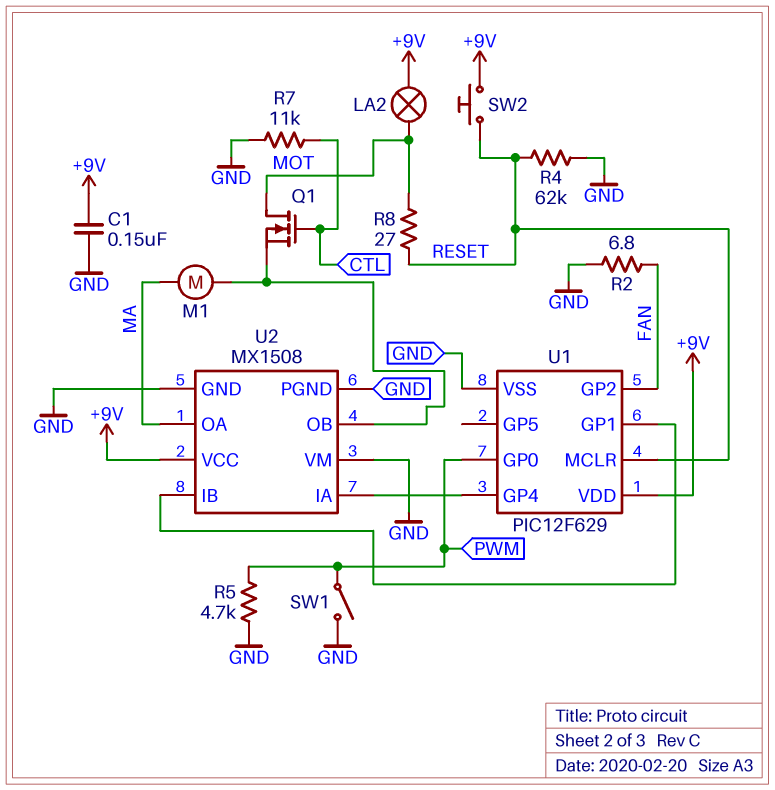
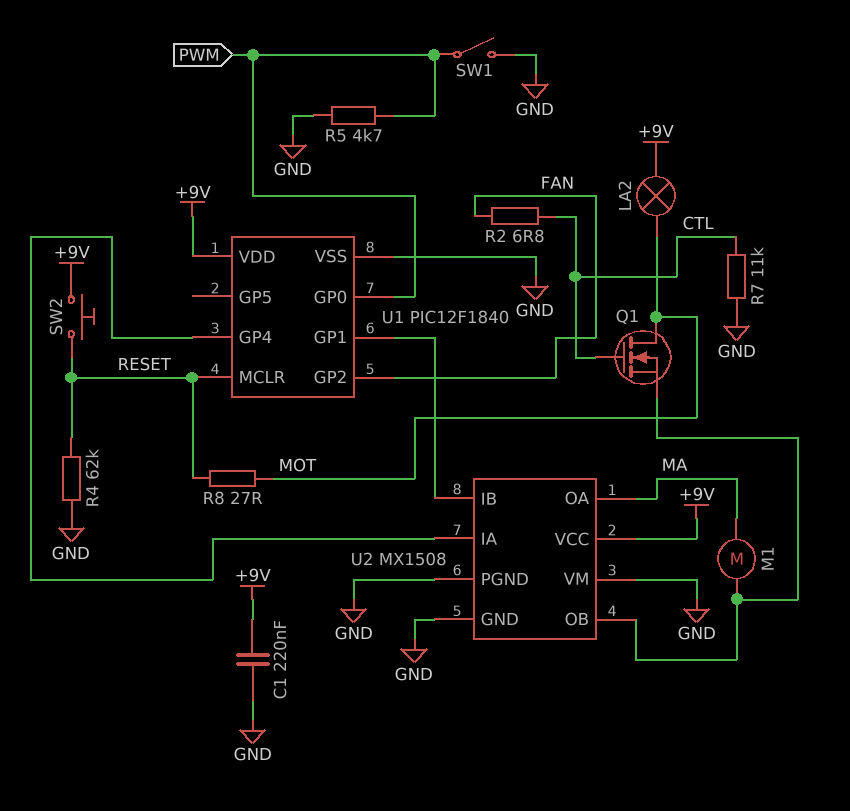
C1: 150nF (+9V, GND) -> 220nF (+9V, GND)
R2: 6.8 (FAN, GND) -> 6.8 (CTL, FAN)
U1: PIC12F629 -> PIC12F1840

